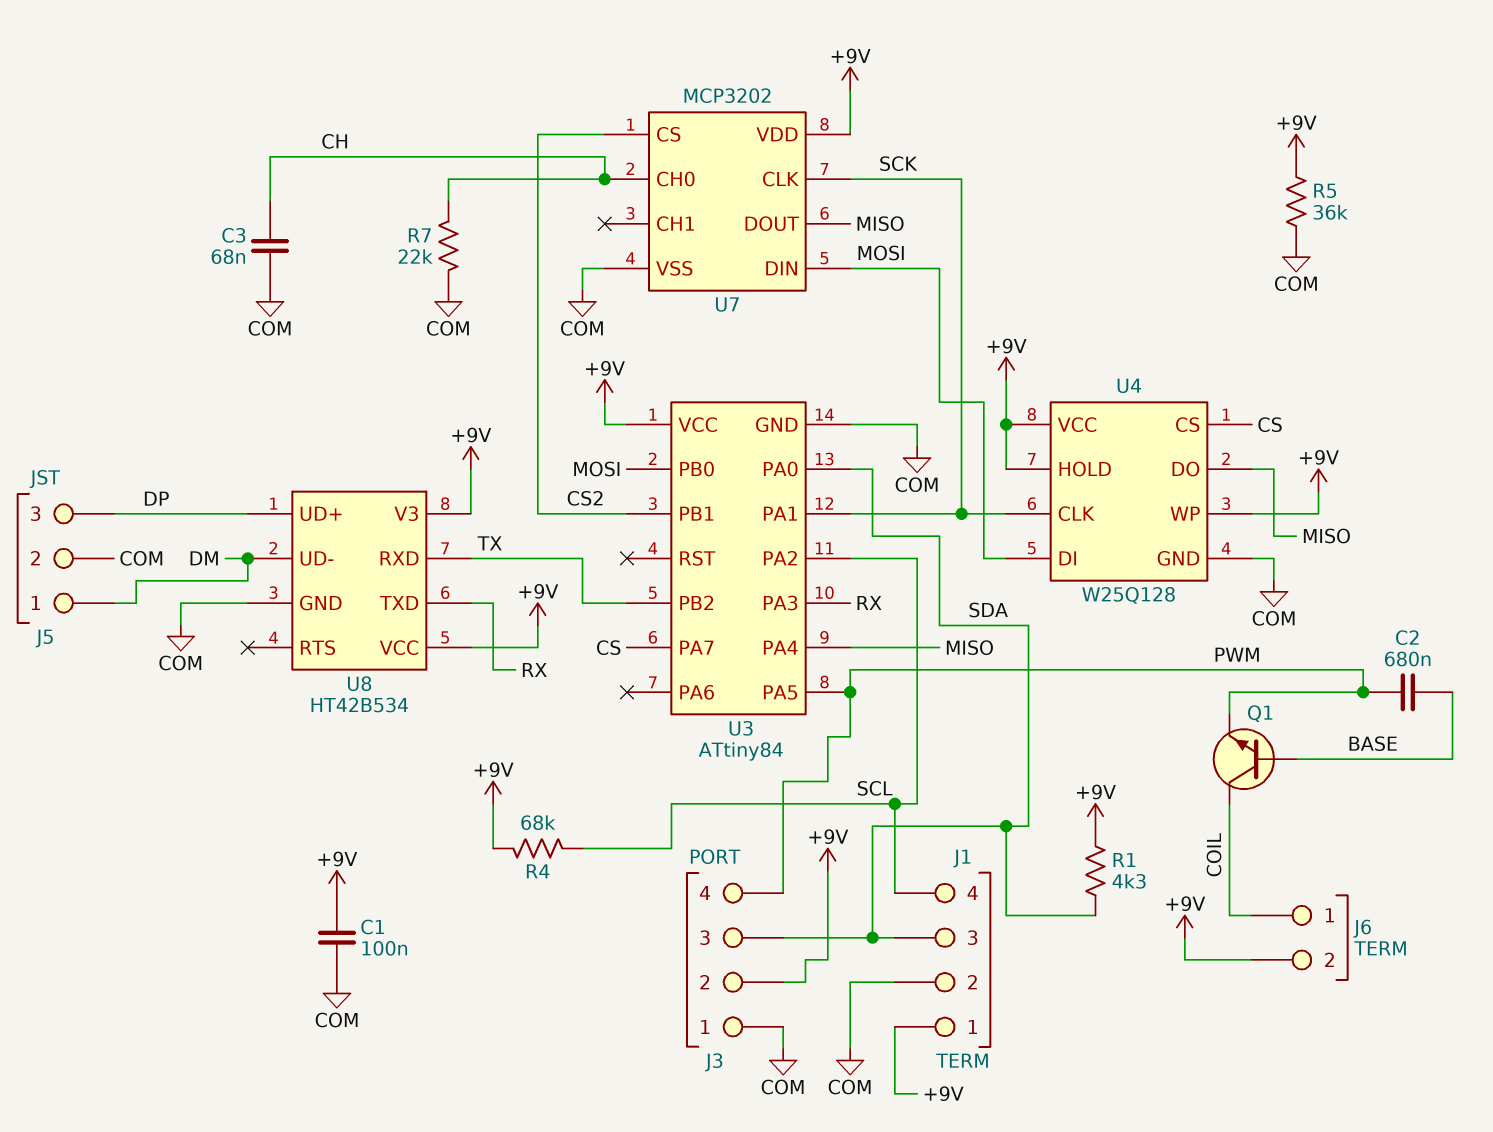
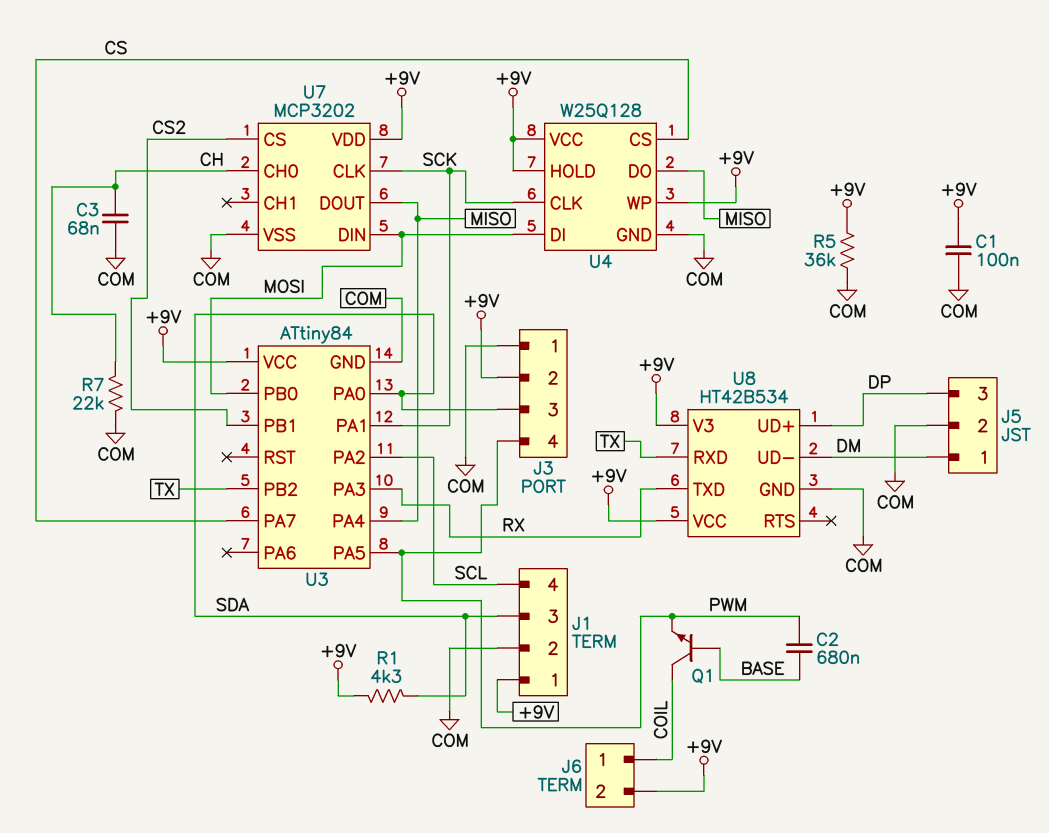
R4: 68k (+9V, SCL) -> none

